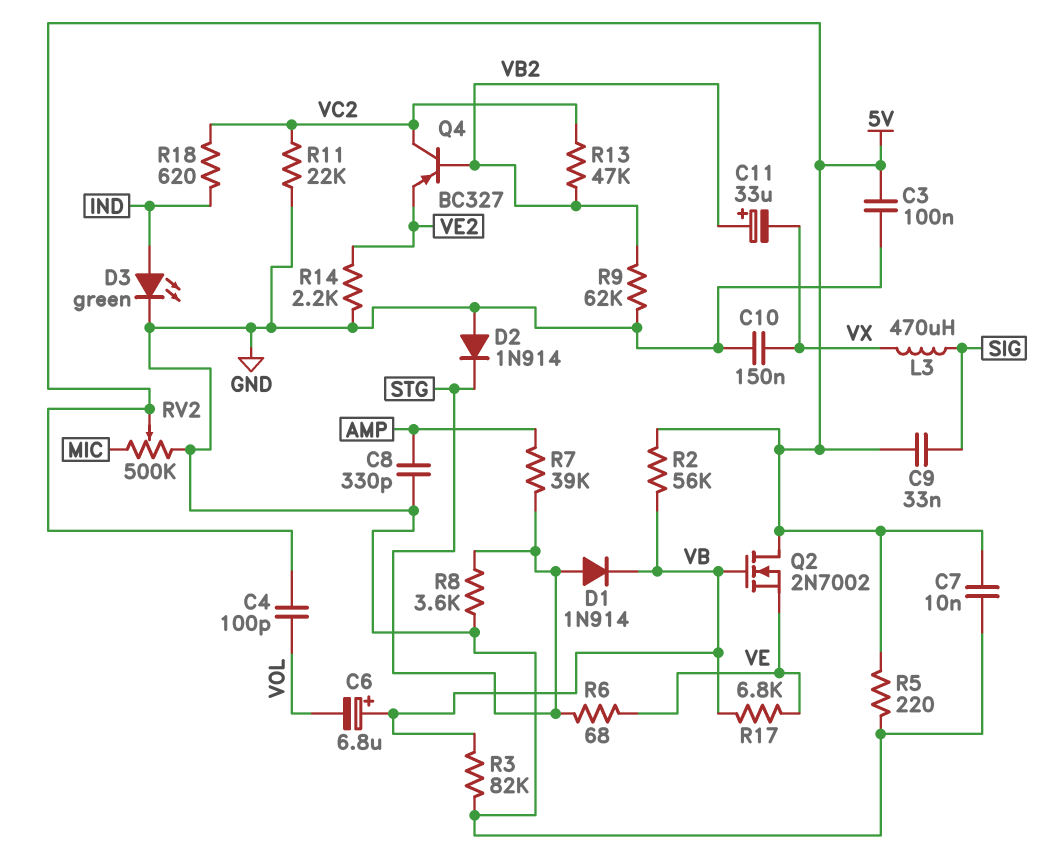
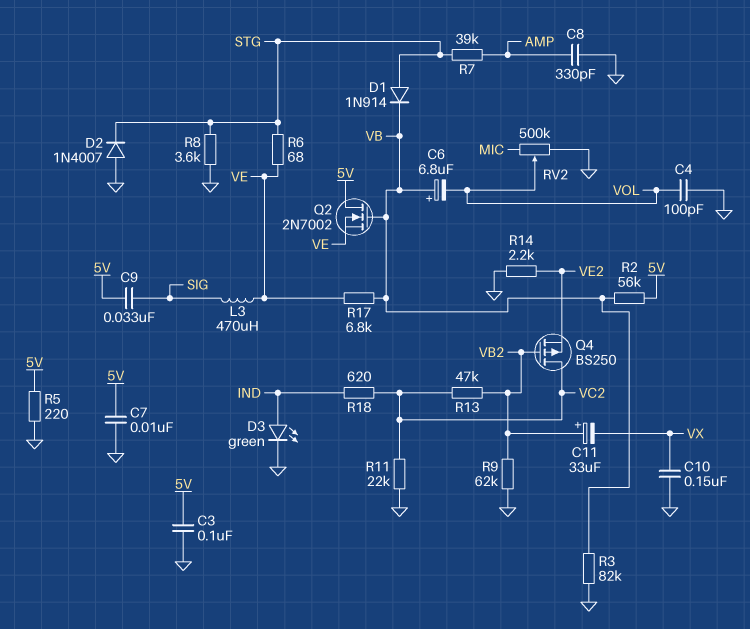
C4: 100pF (5V, VOL) -> 100pF (GND, VOL)
D2: diode 1N914 (A GND, K STG) -> diode 1N4007 (A GND, K STG)
L3: 470uH (SIG, VX) -> 470uH (SIG, VE)
Q4: PNP BC327 (B VB2, C VC2, E VE2) -> PMOS BS250 (G VB2, D VC2, S VE2)
RV2: 500k (GND, MIC, wiper 5V) -> 500k (GND, MIC, wiper VOL)

